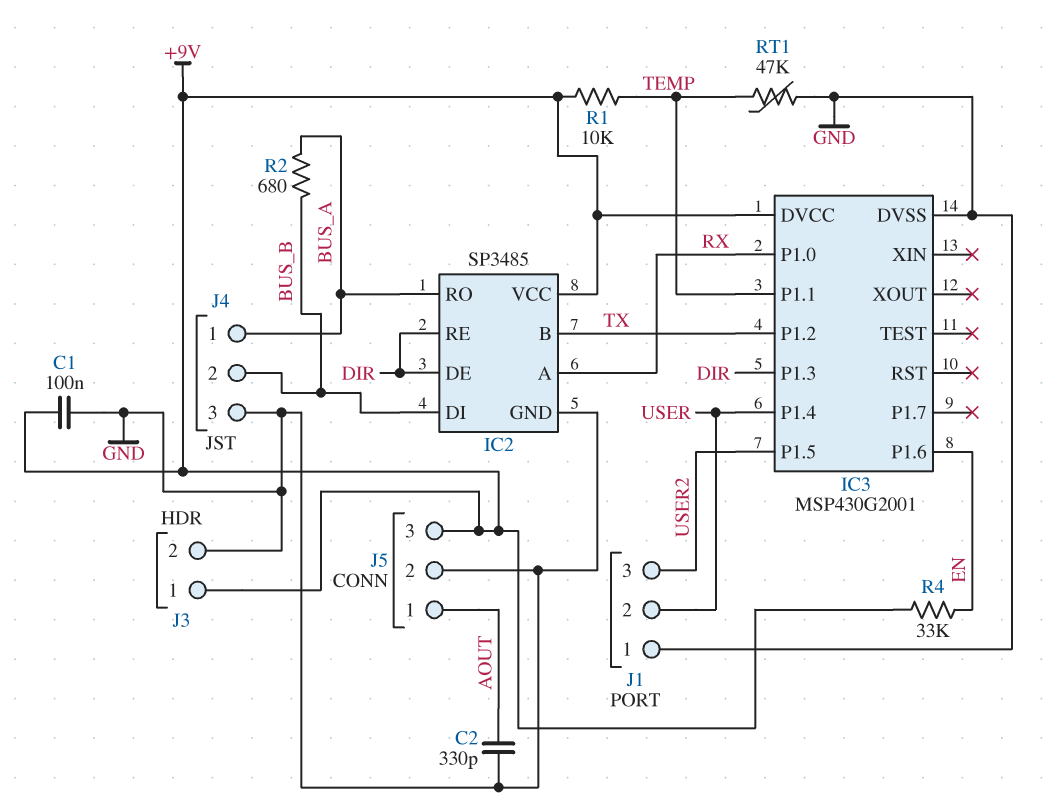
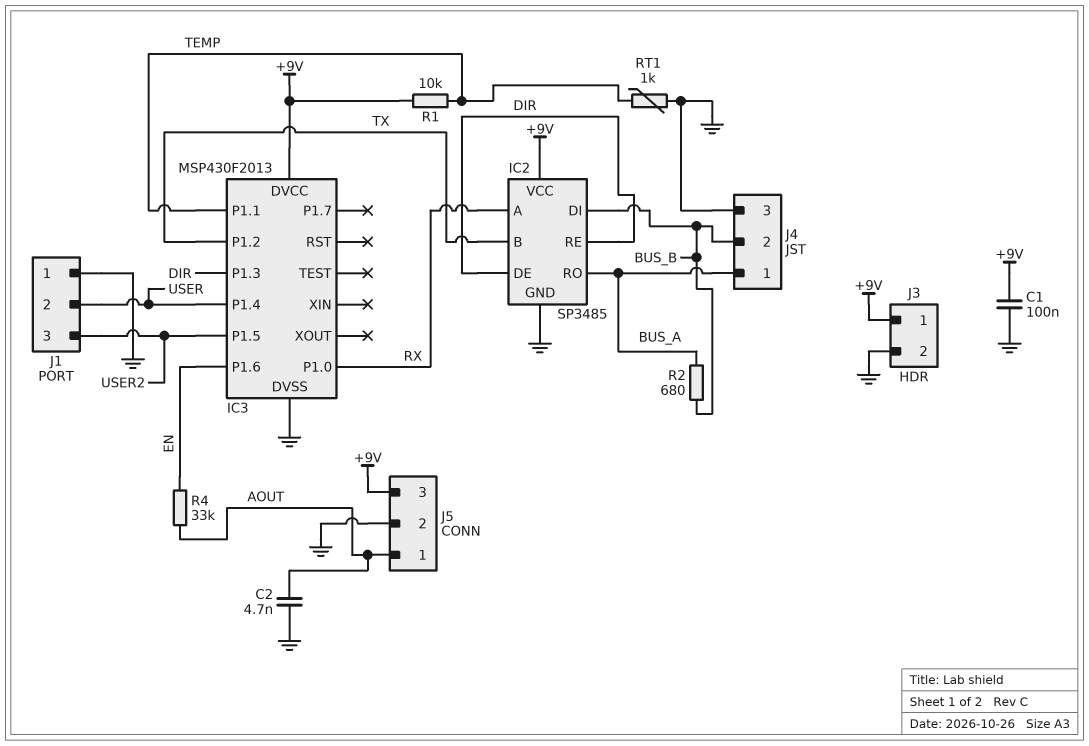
C2: 330pF (AOUT, GND) -> 4.7nF (AOUT, GND)
IC3: MSP430G2001 -> MSP430F2013
R4: 33k (+9V, EN) -> 33k (AOUT, EN)
RT1: 47k (GND, TEMP) -> 1k (GND, TEMP)

